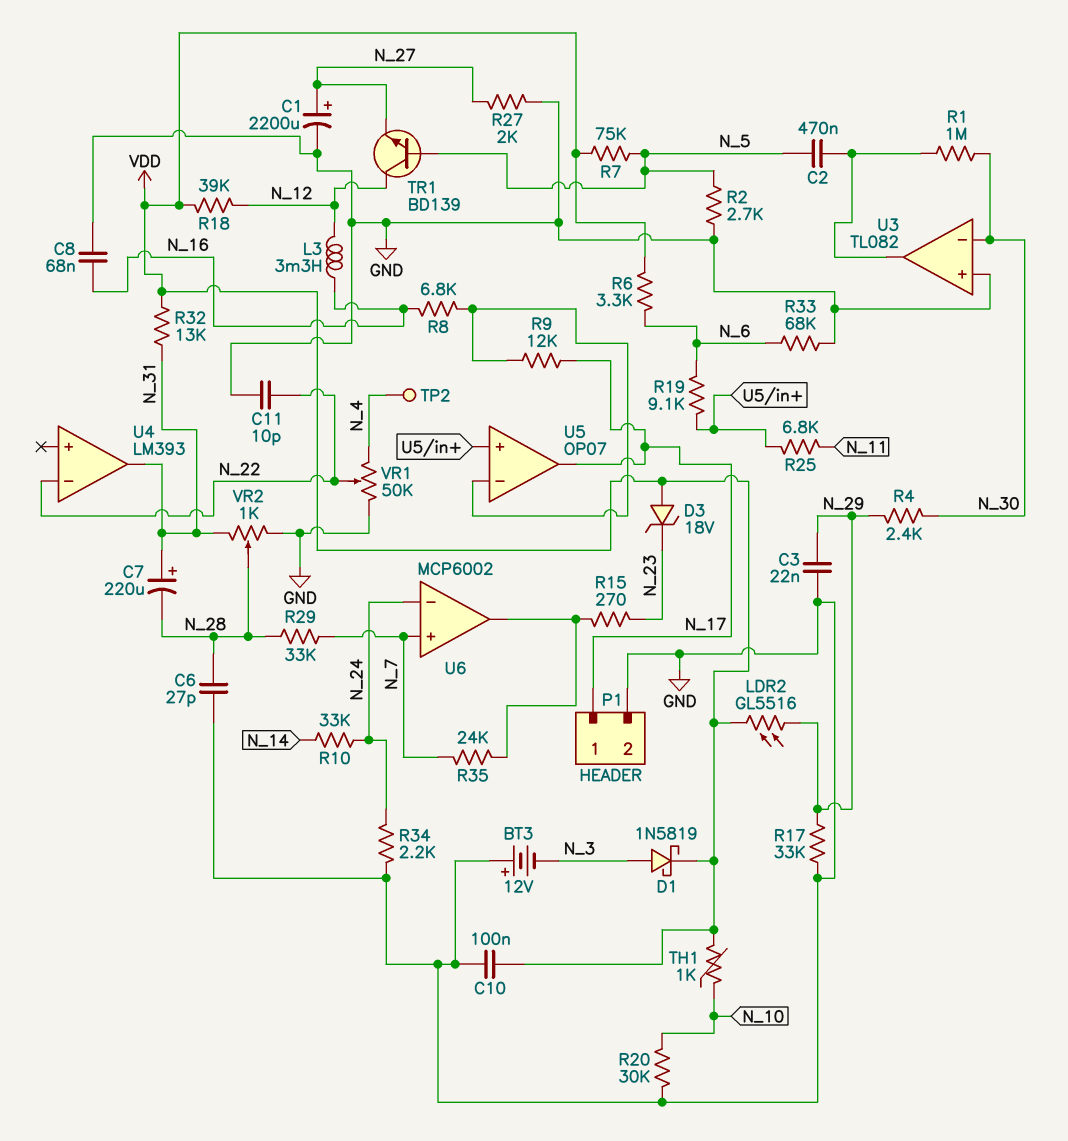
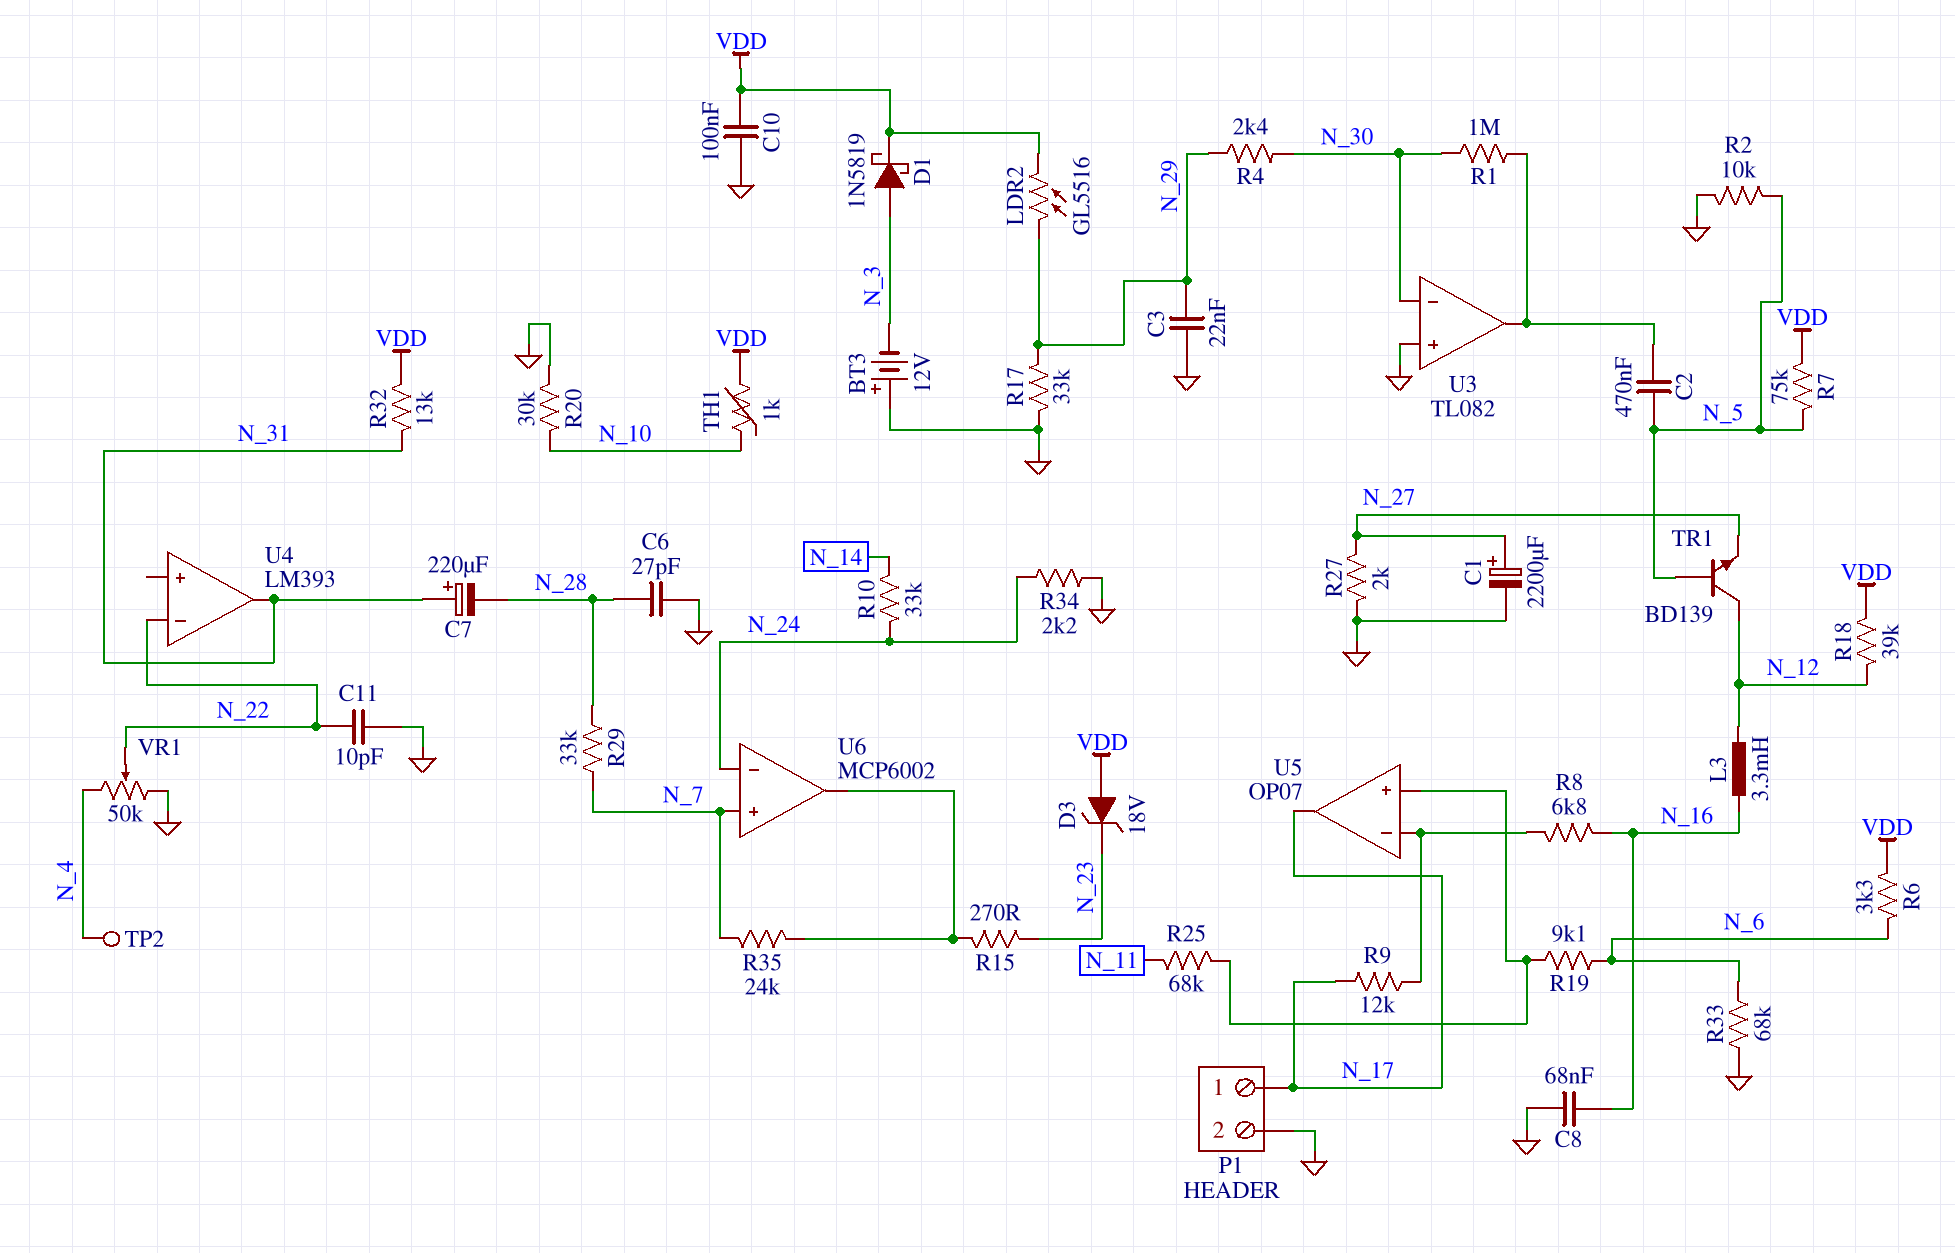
R2: 2.7k (GND, N_5) -> 10k (GND, N_5)
R25: 6.8k (N_11, U5/in+) -> 68k (N_11, U5/in+)
VR2: 1k (GND, N_31, wiper N_28) -> none

